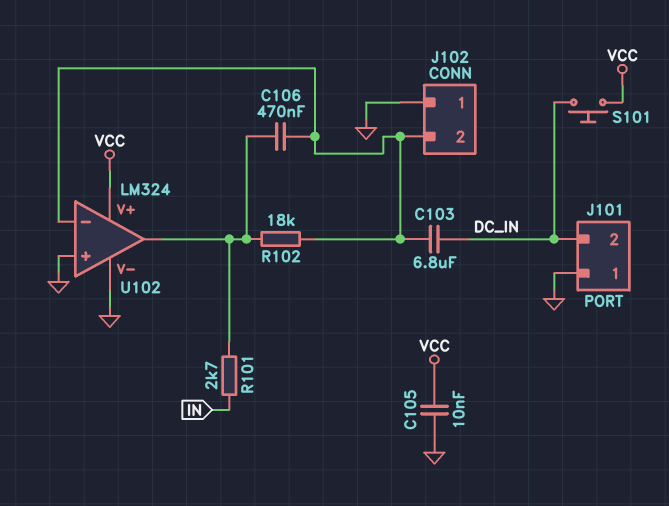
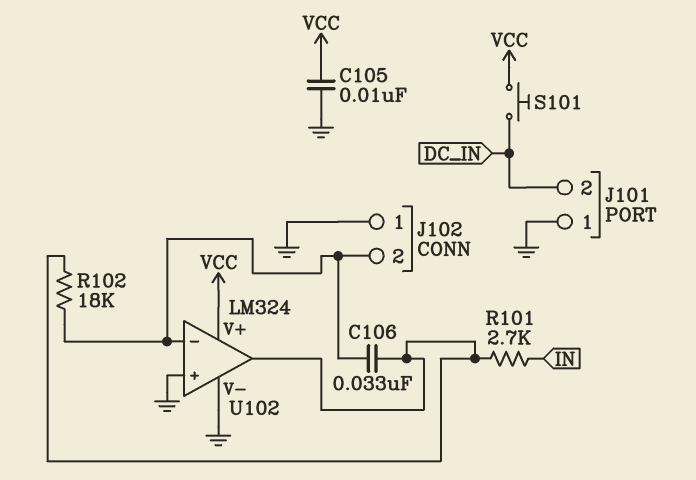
C103: 6.8uF (DC_IN, J102/2) -> none
C106: 470nF (J102/2, U102/out) -> 33nF (J102/2, U102/out)

